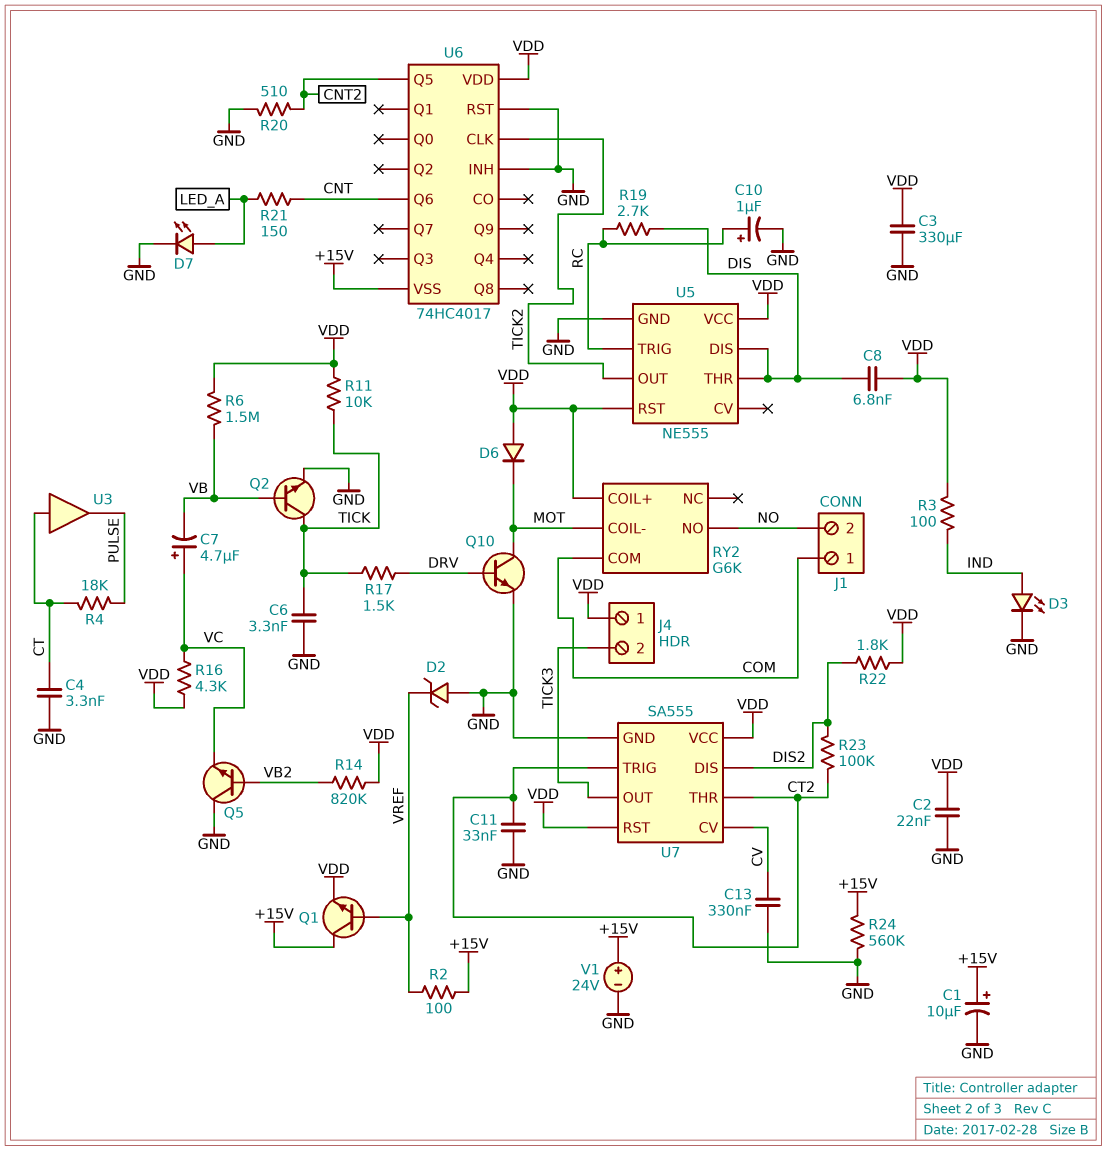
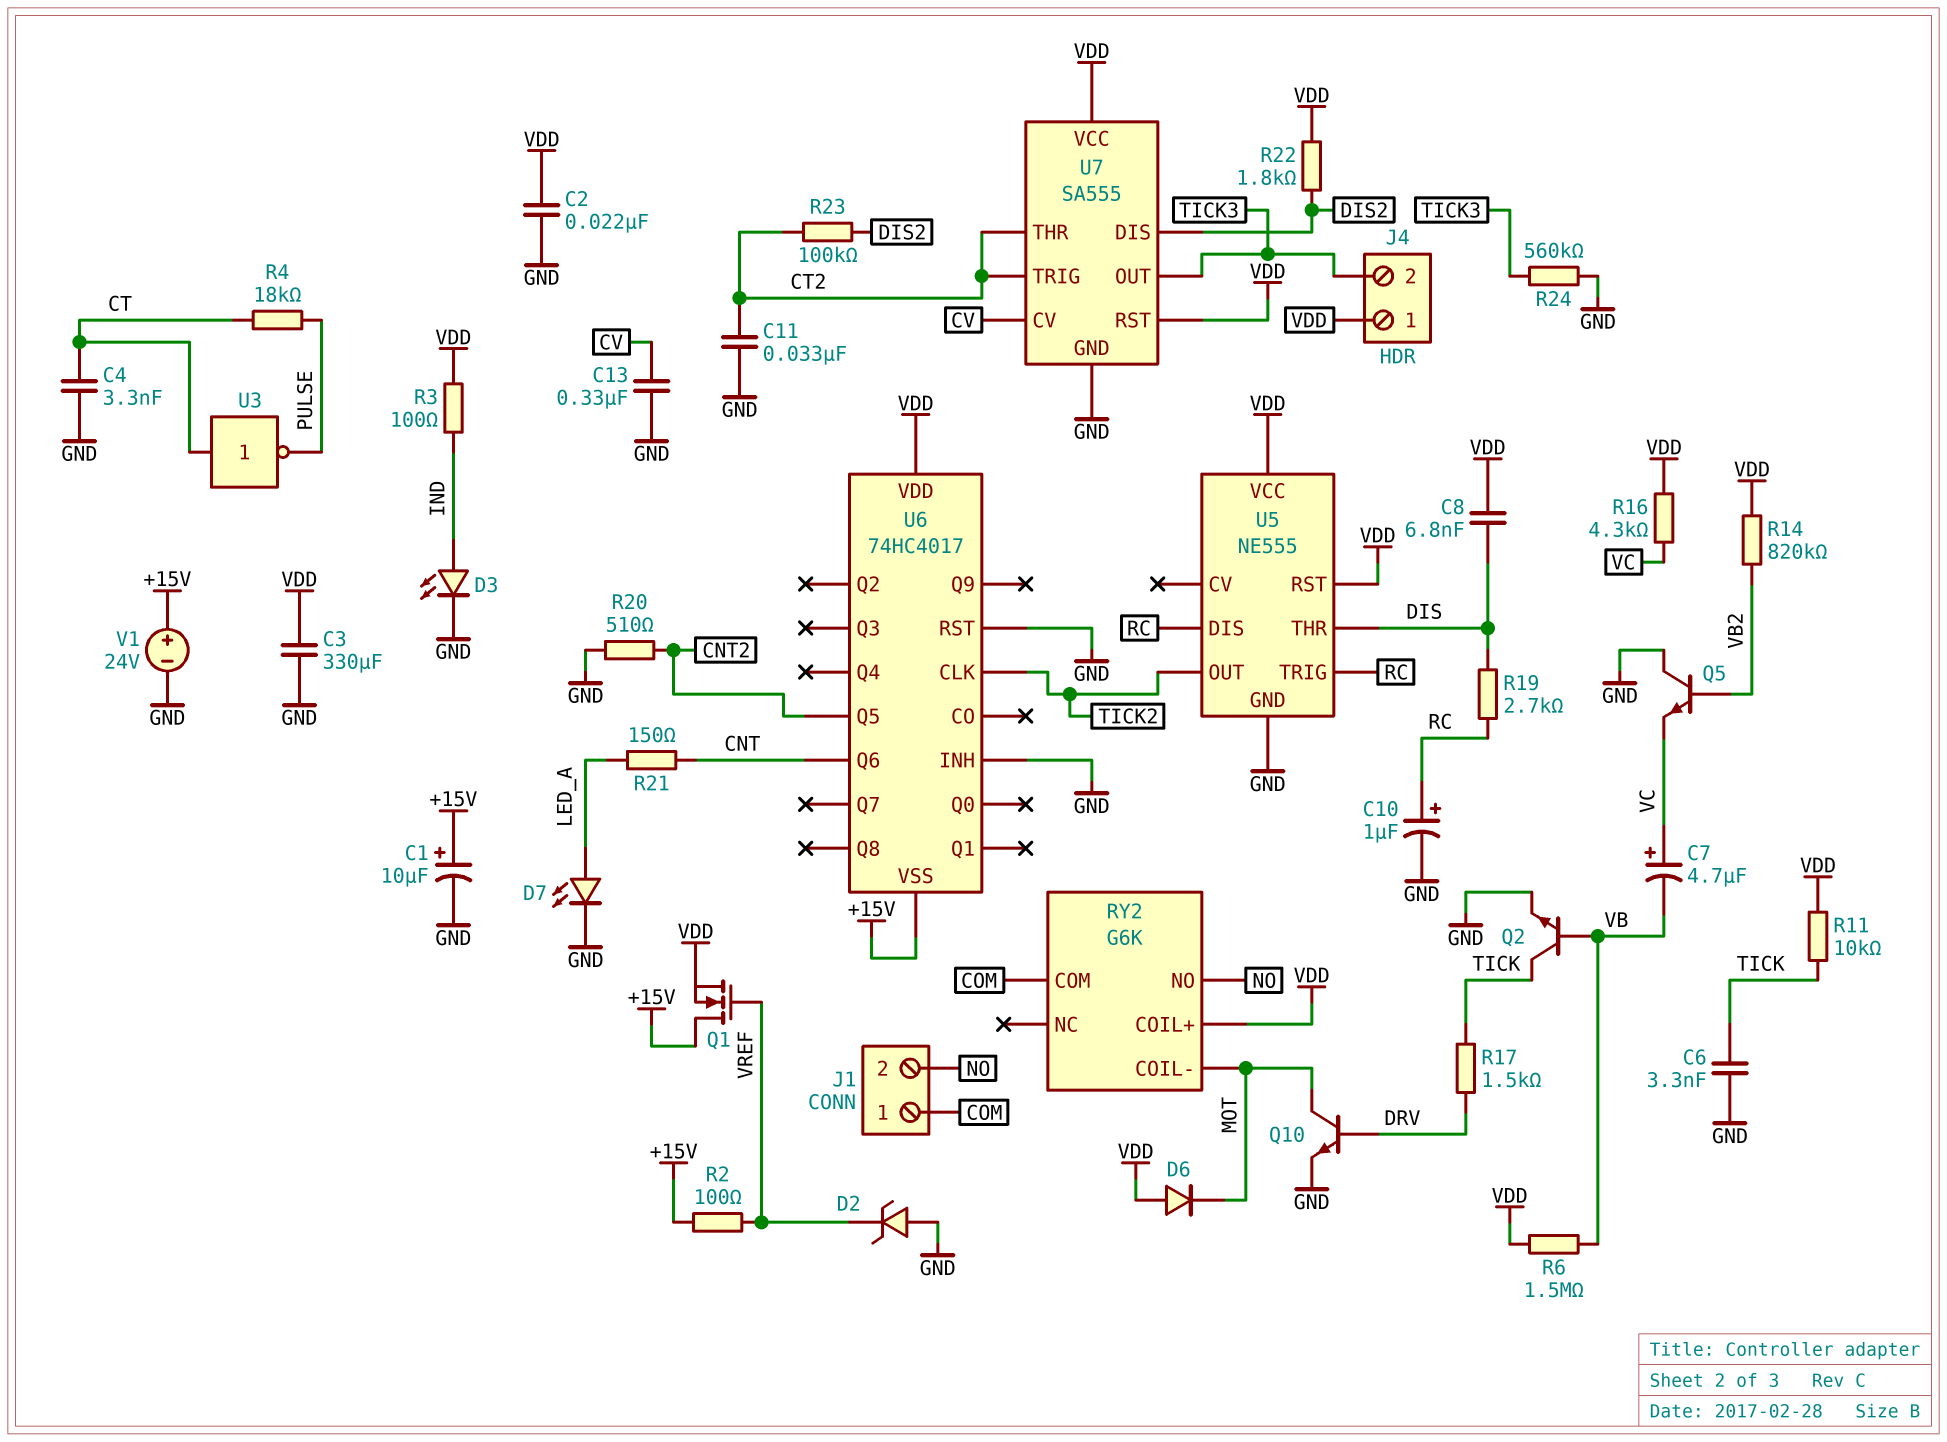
Q1: NPN (B VREF, C +15V, E VDD) -> NMOS (G VREF, D +15V, S VDD)
R24: 560k (+15V, GND) -> 560k (GND, TICK3)
U3: buffer (in CT, out PULSE) -> NOT (in CT, out PULSE)
U5 pin DIS: DIS -> RC

